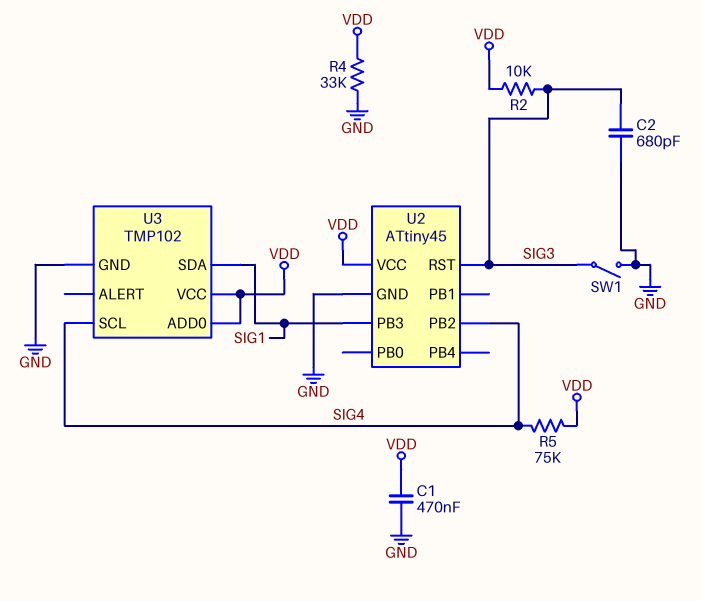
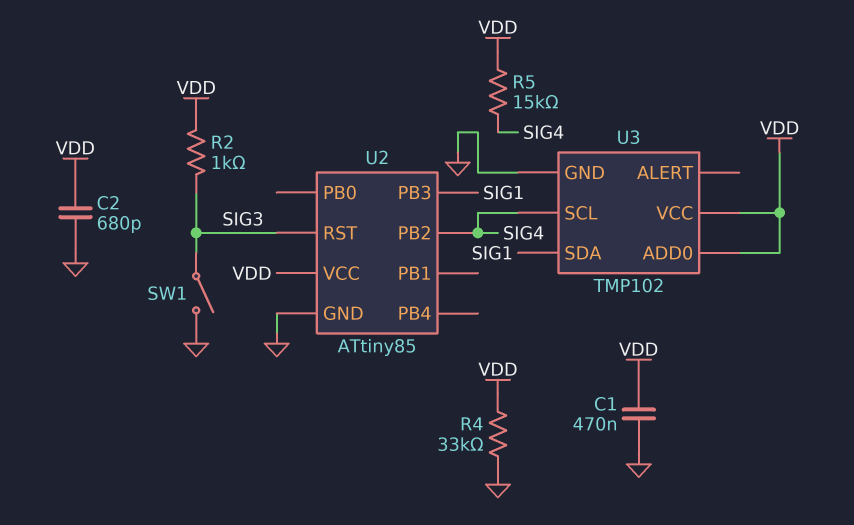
C2: 680pF (GND, SIG3) -> 680pF (GND, VDD)
R2: 10k (SIG3, VDD) -> 1k (SIG3, VDD)
R5: 75k (SIG4, VDD) -> 15k (SIG4, VDD)
U2: ATtiny45 -> ATtiny85

